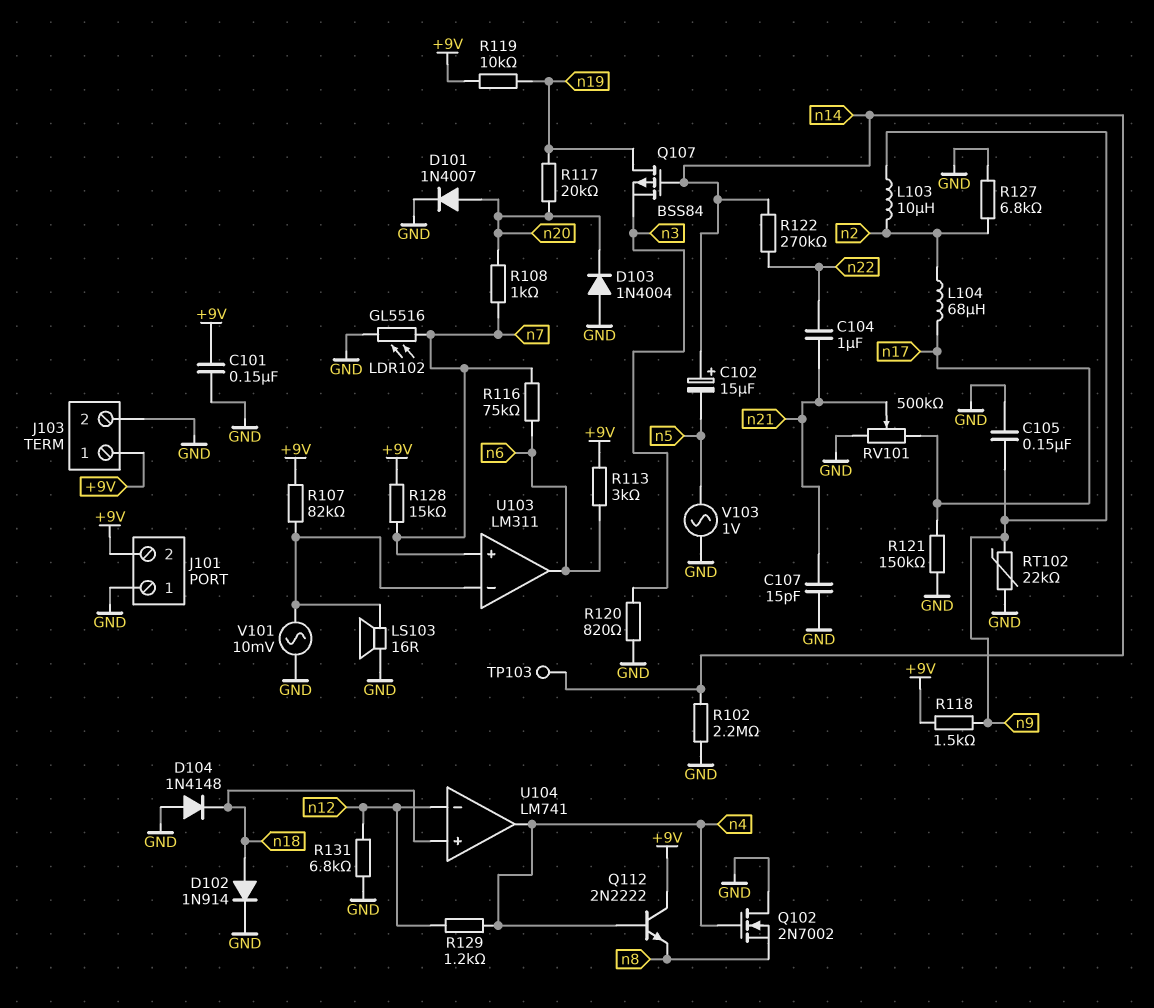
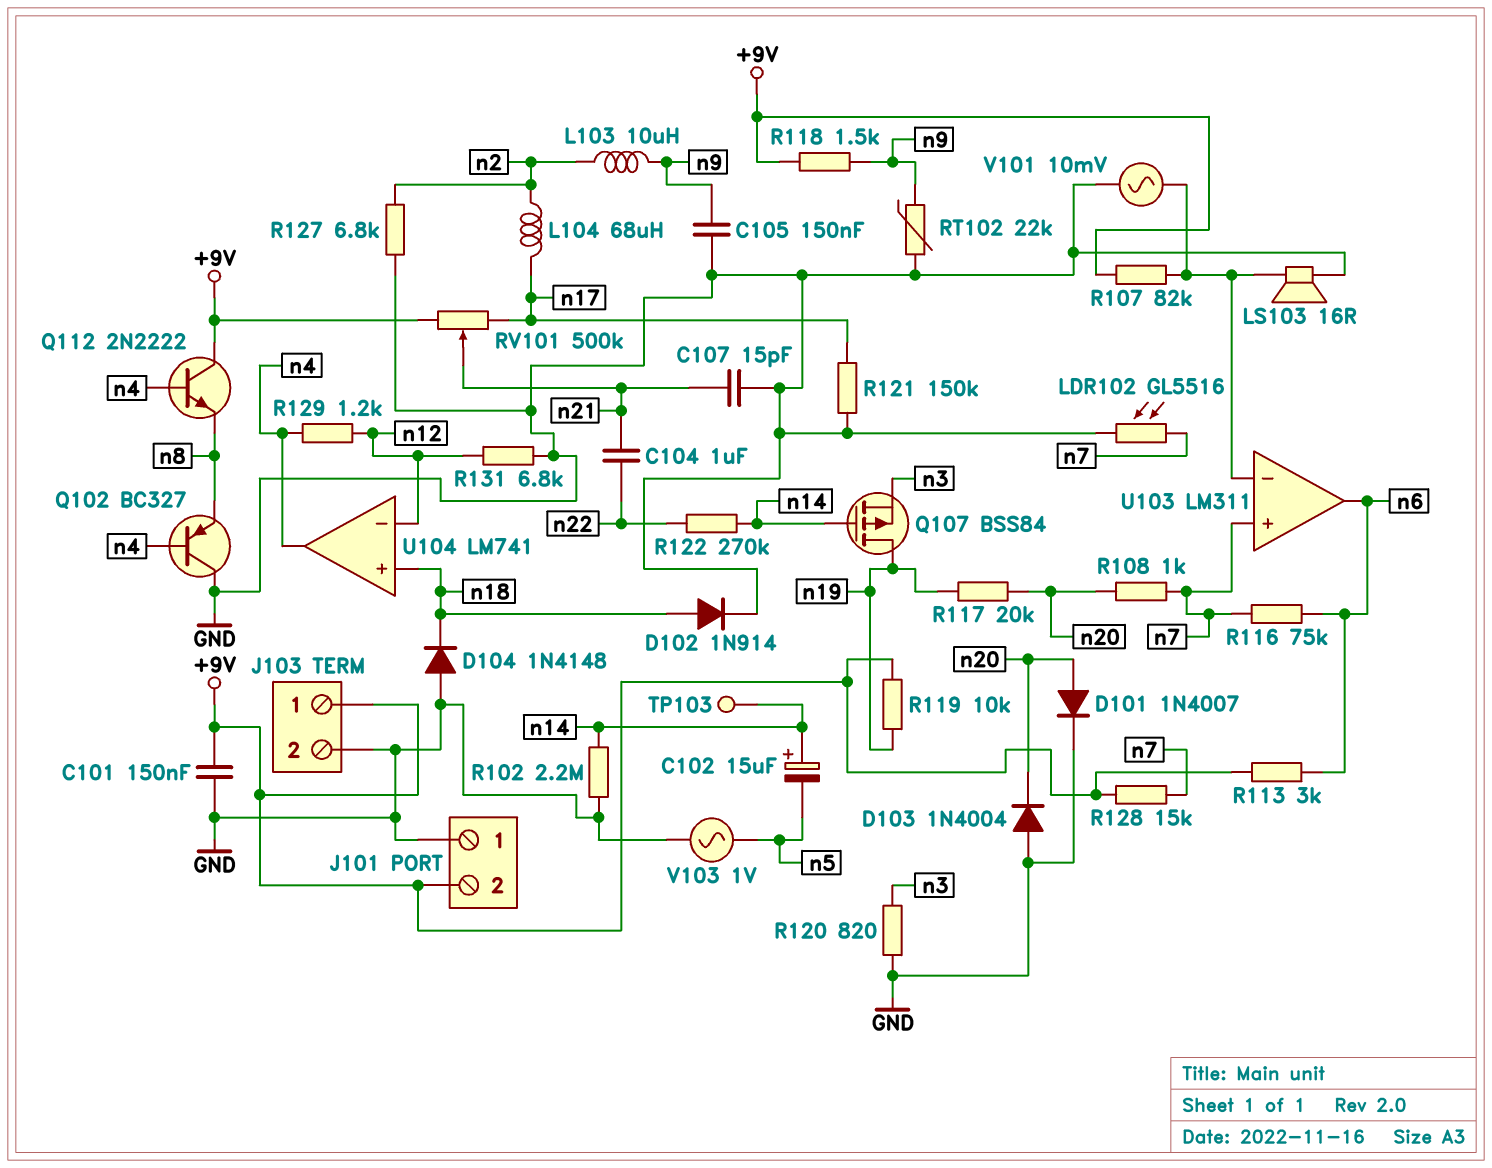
Q102: NMOS 2N7002 (G n4, D GND, S n8) -> PNP BC327 (B n4, C GND, E n8)
RV101: 500k (GND, n17, wiper n21) -> 500k (+9V, n17, wiper n21)

